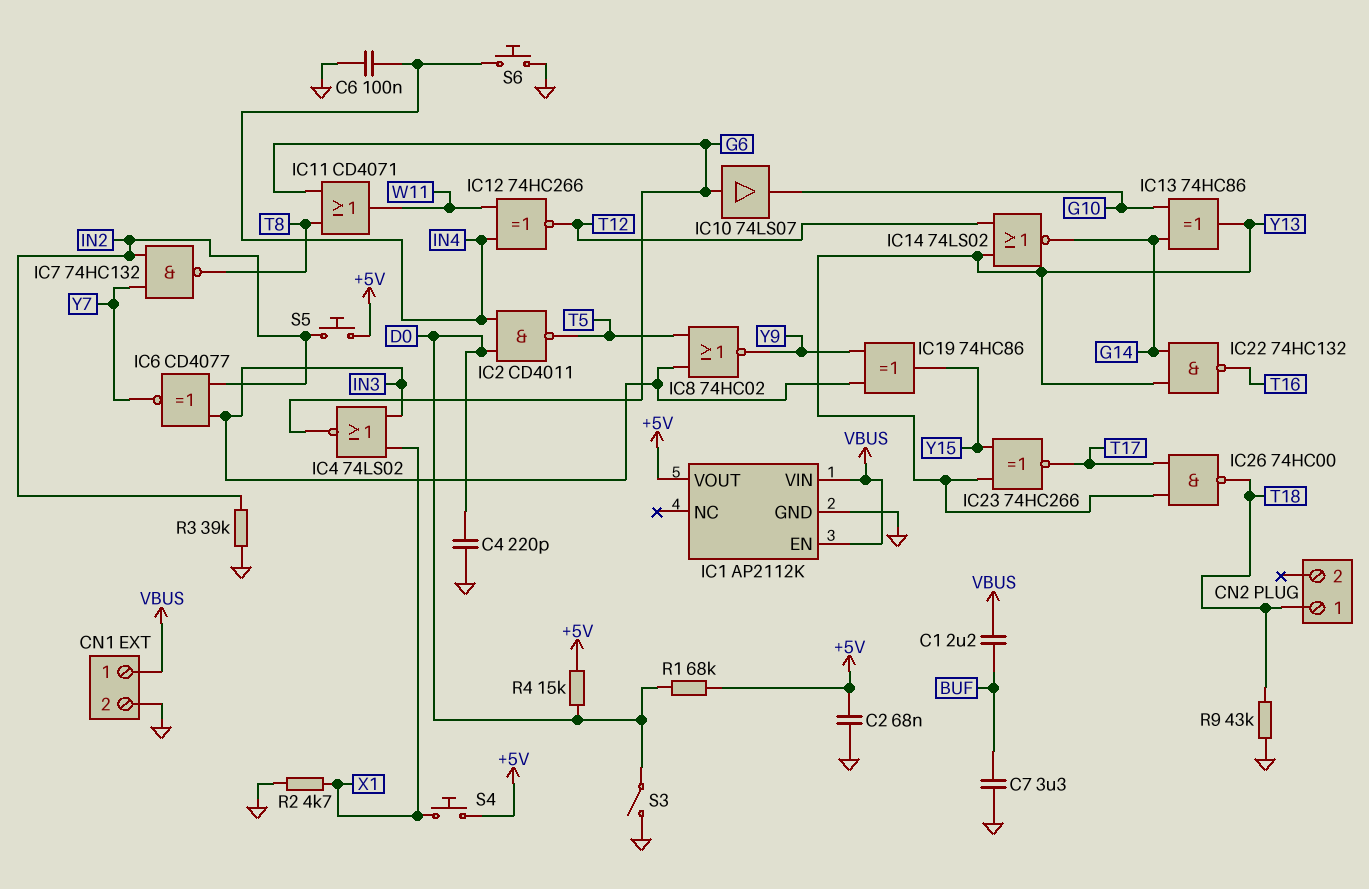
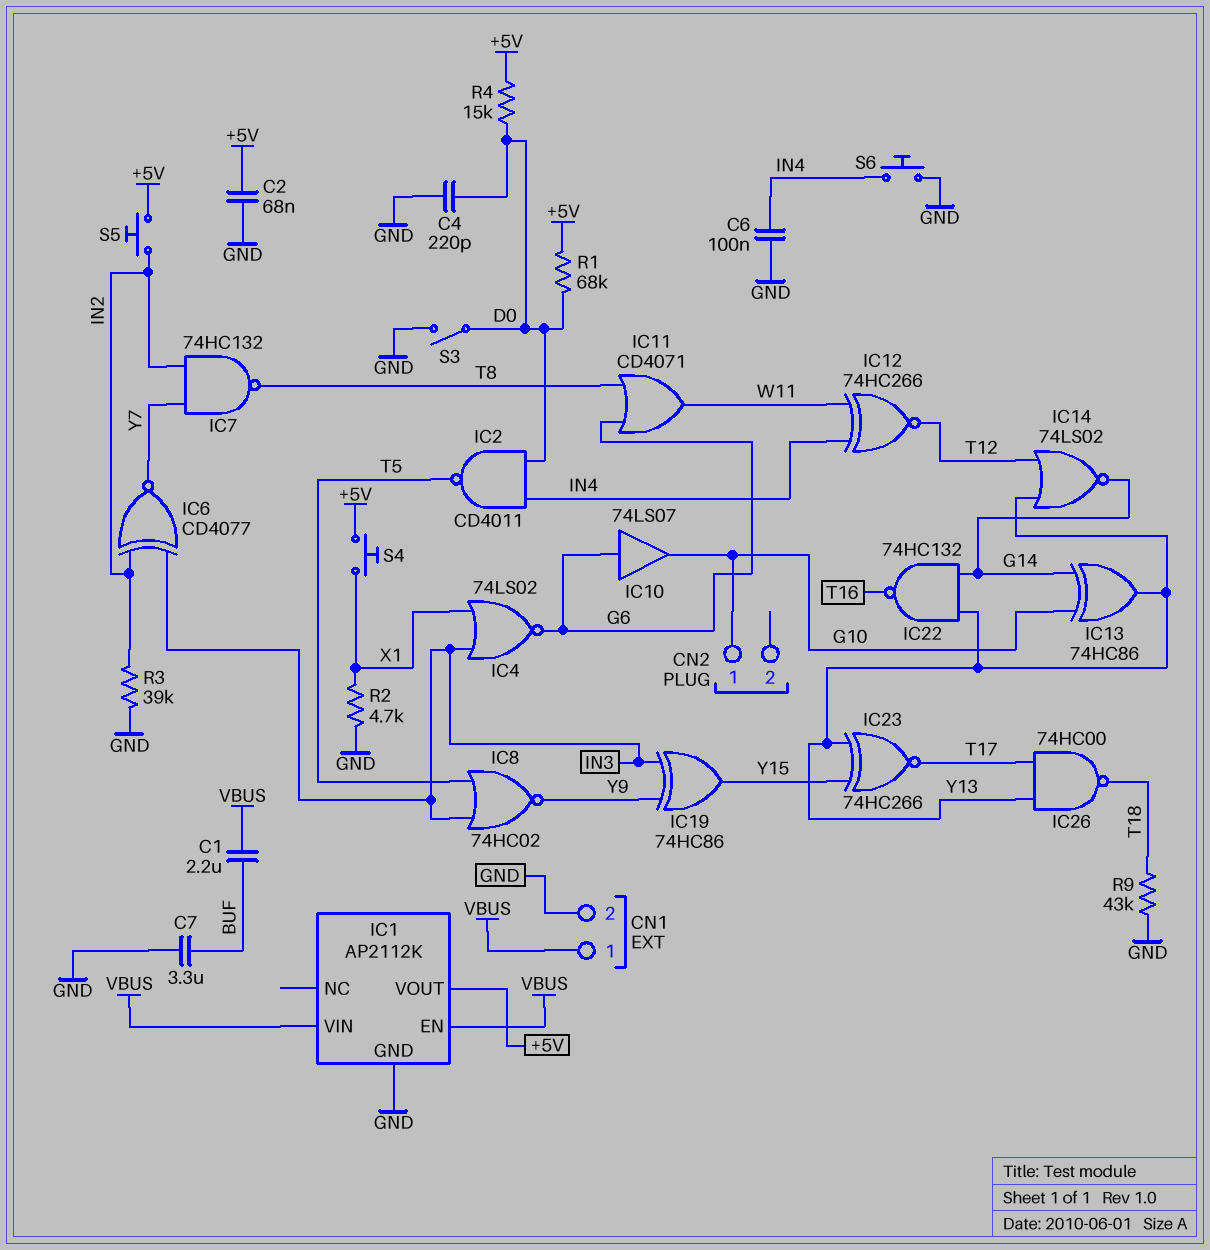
CN2 pin 1: T18 -> G10

